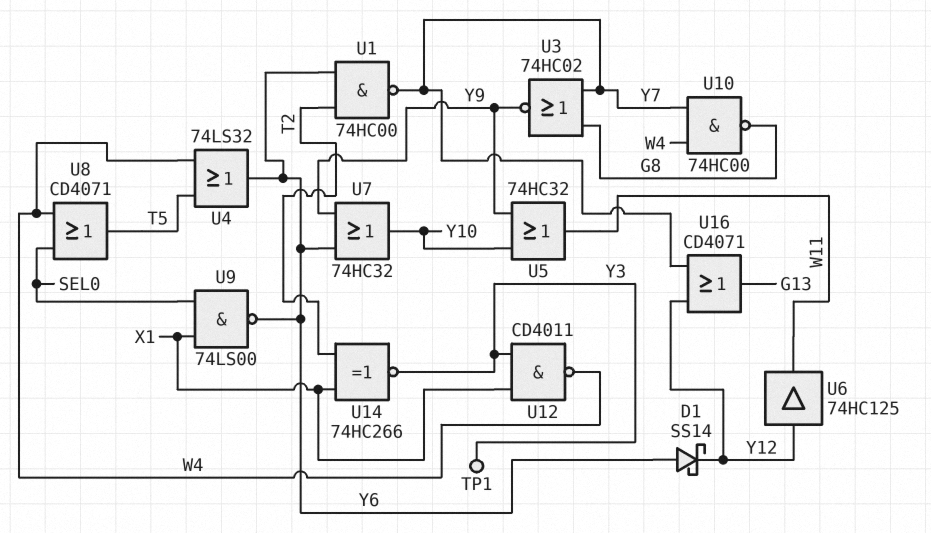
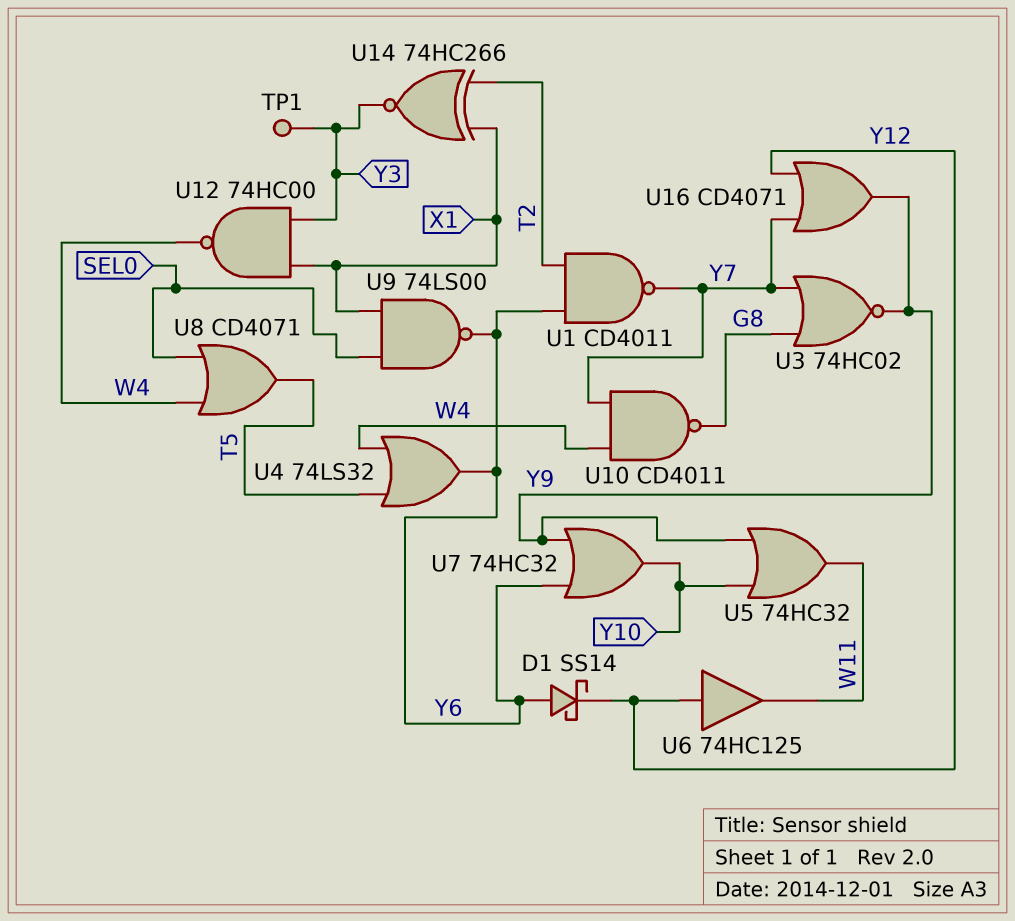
U1: NAND 74HC00 (in T2, in Y6, out Y7) -> NAND CD4011 (in T2, in Y6, out Y7)
U10: NAND 74HC00 (in W4, in Y7, out G8) -> NAND CD4011 (in W4, in Y7, out G8)
U12: NAND CD4011 (in X1, in Y3, out W4) -> NAND 74HC00 (in X1, in Y3, out W4)
U16: OR CD4071 (in Y7, in Y12, out G13) -> OR CD4071 (in Y7, in Y12, out Y9)

